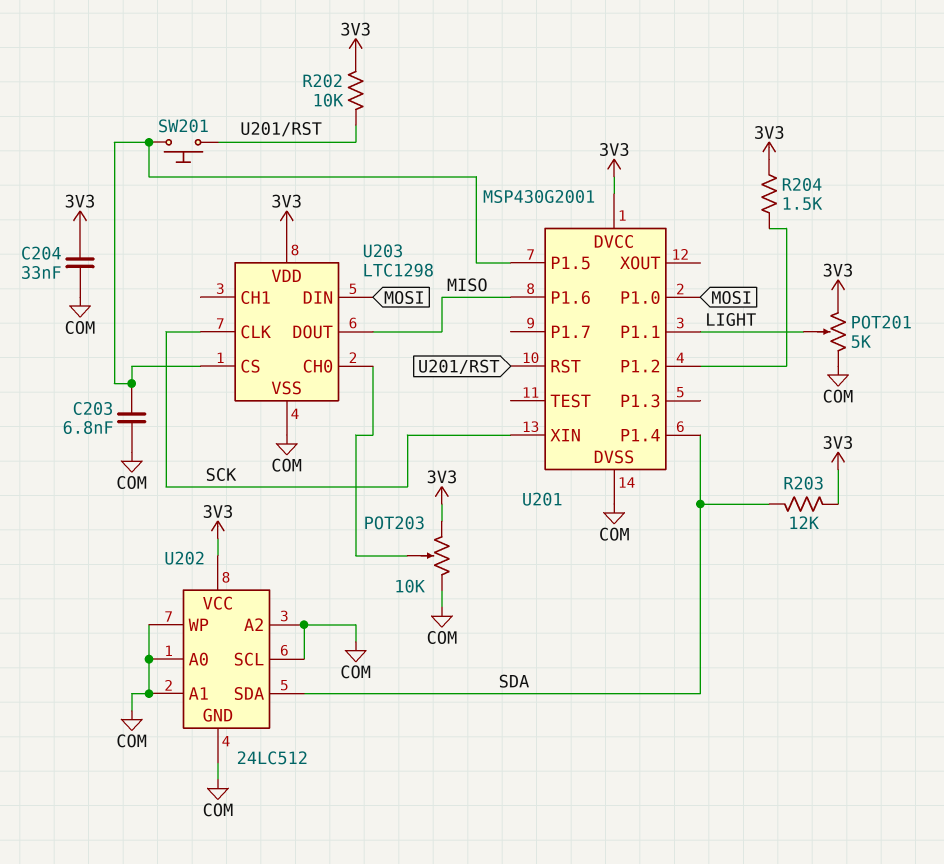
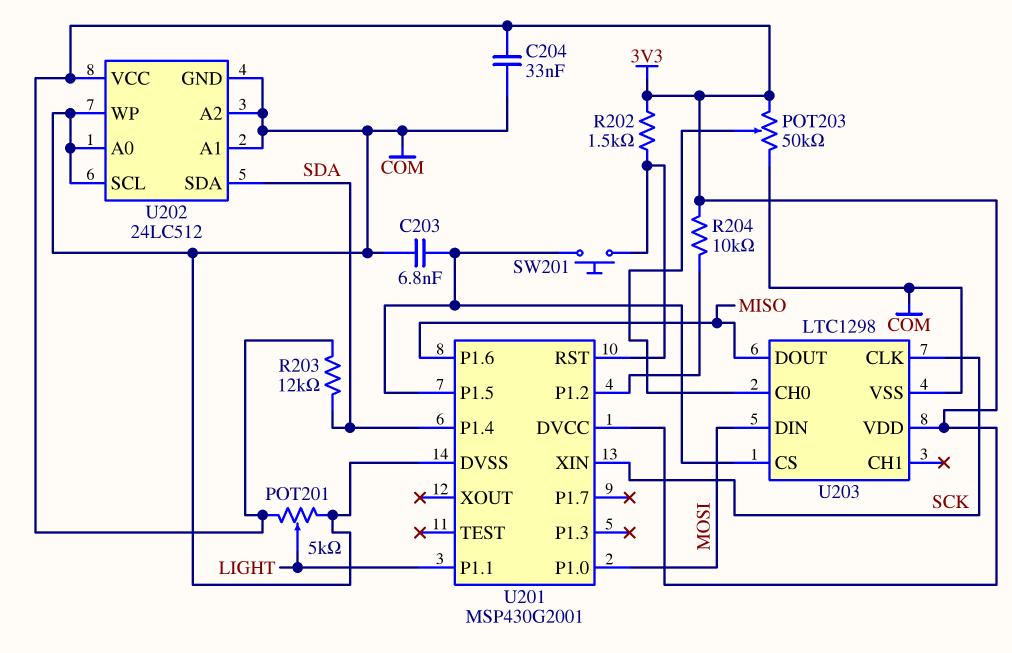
POT203: 10k (3V3, COM, wiper U203/CH0) -> 50k (3V3, COM, wiper U203/CH0)
R202: 10k (3V3, U201/RST) -> 1.5k (3V3, U201/RST)
R204: 1.5k (3V3, U201/P1.2) -> 10k (3V3, U201/P1.2)

